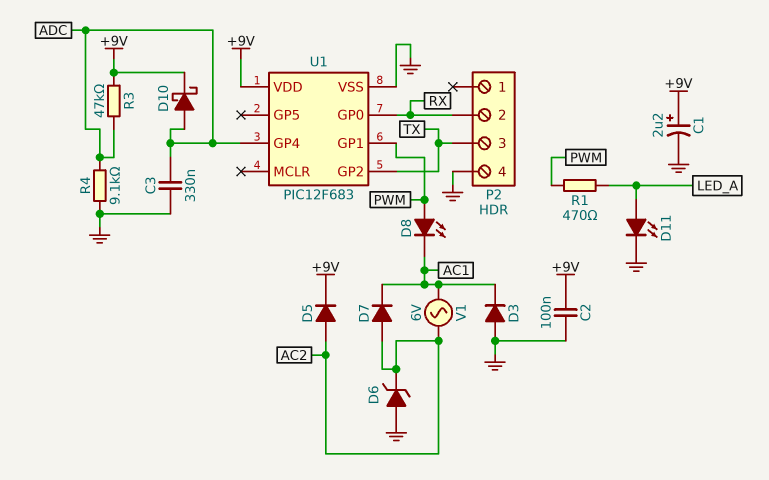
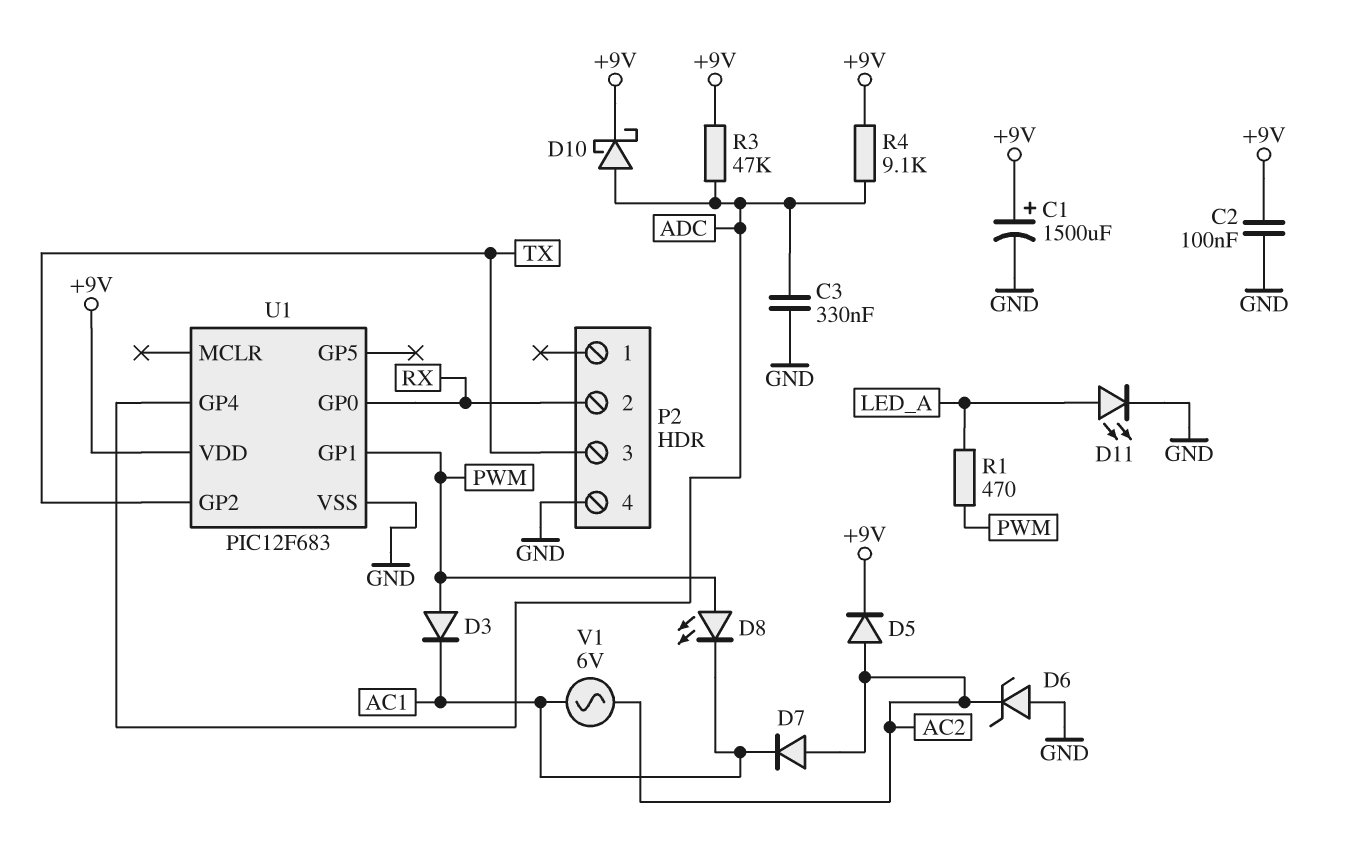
C1: 2.2uF (plus +9V, minus GND) -> 1500uF (plus +9V, minus GND)
D3: diode (A GND, K AC1) -> diode (A PWM, K AC1)
R4: 9.1k (ADC, GND) -> 9.1k (+9V, ADC)

